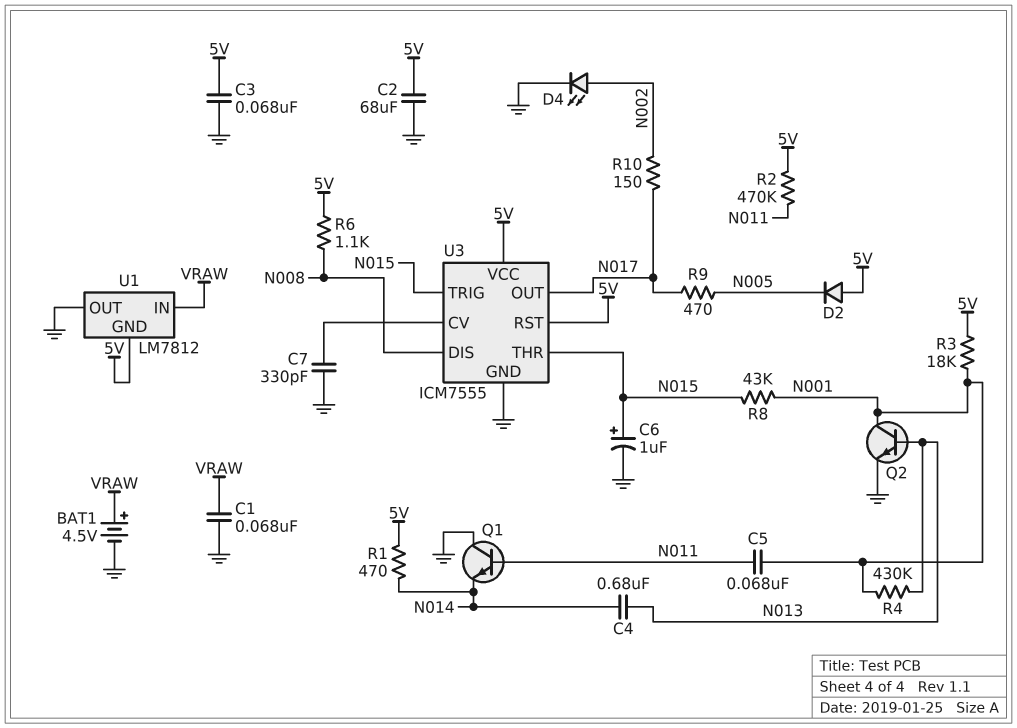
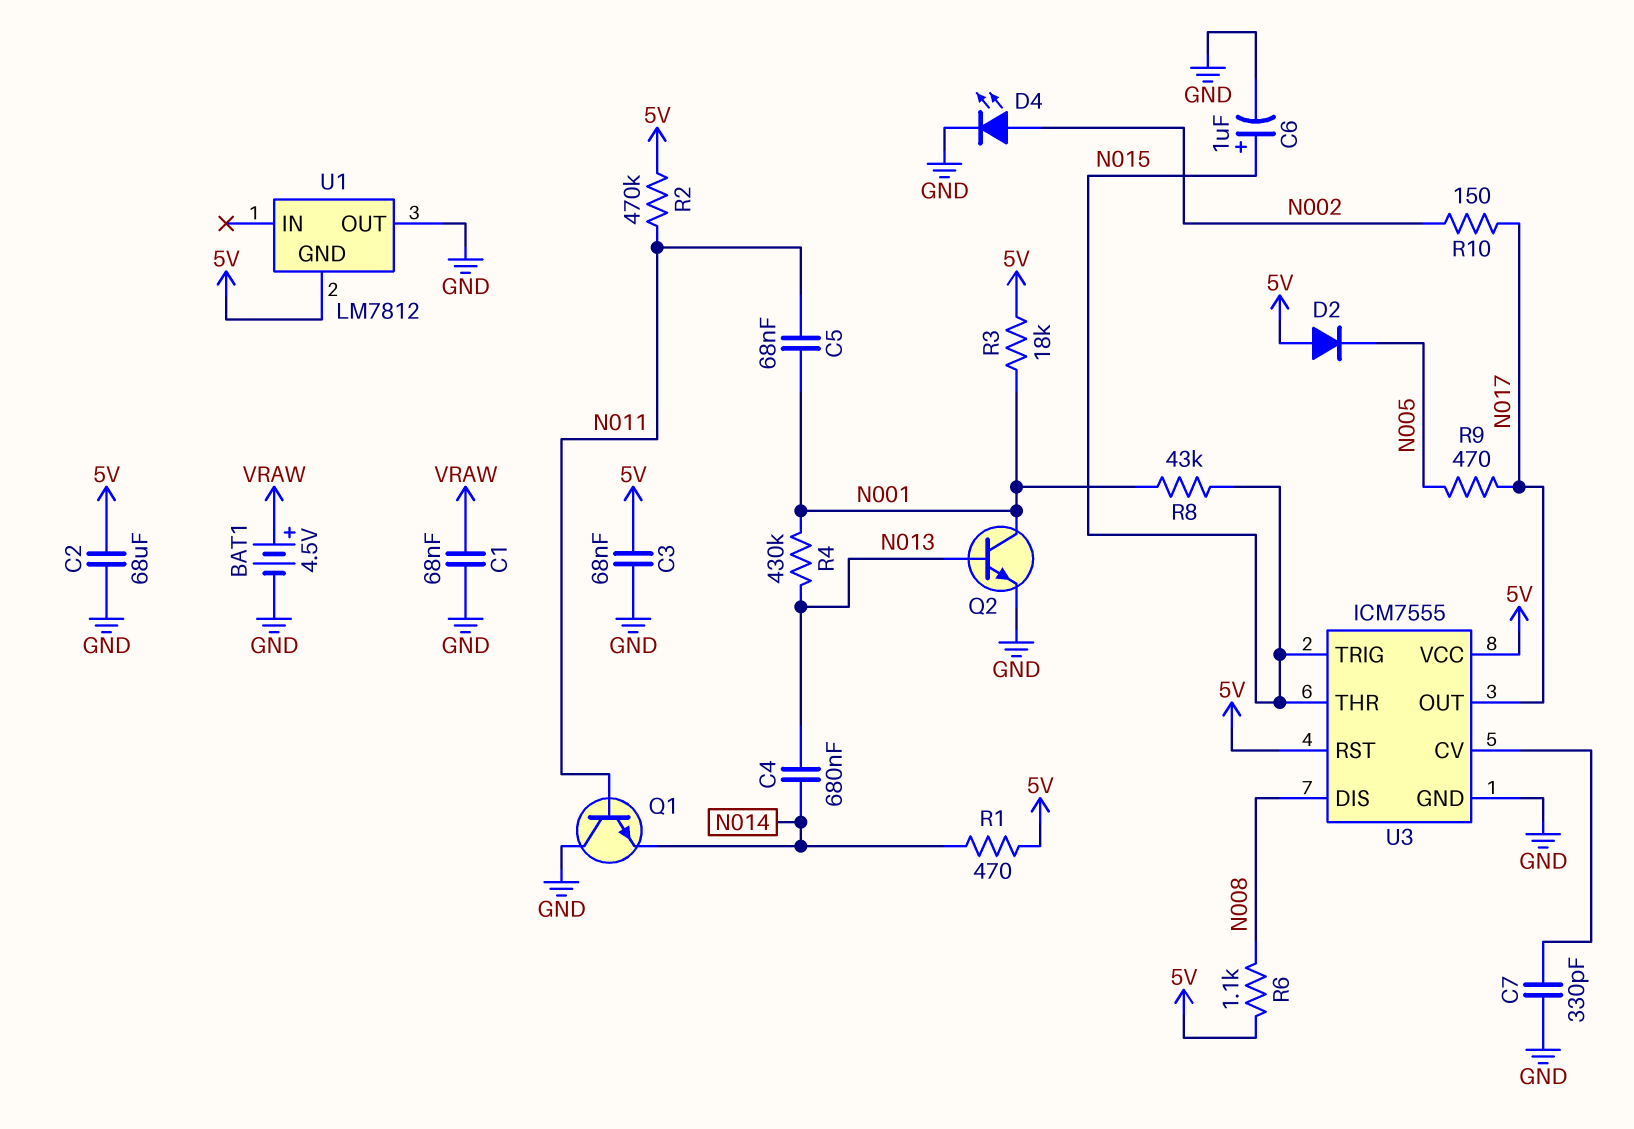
U1 pin IN: VRAW -> none

